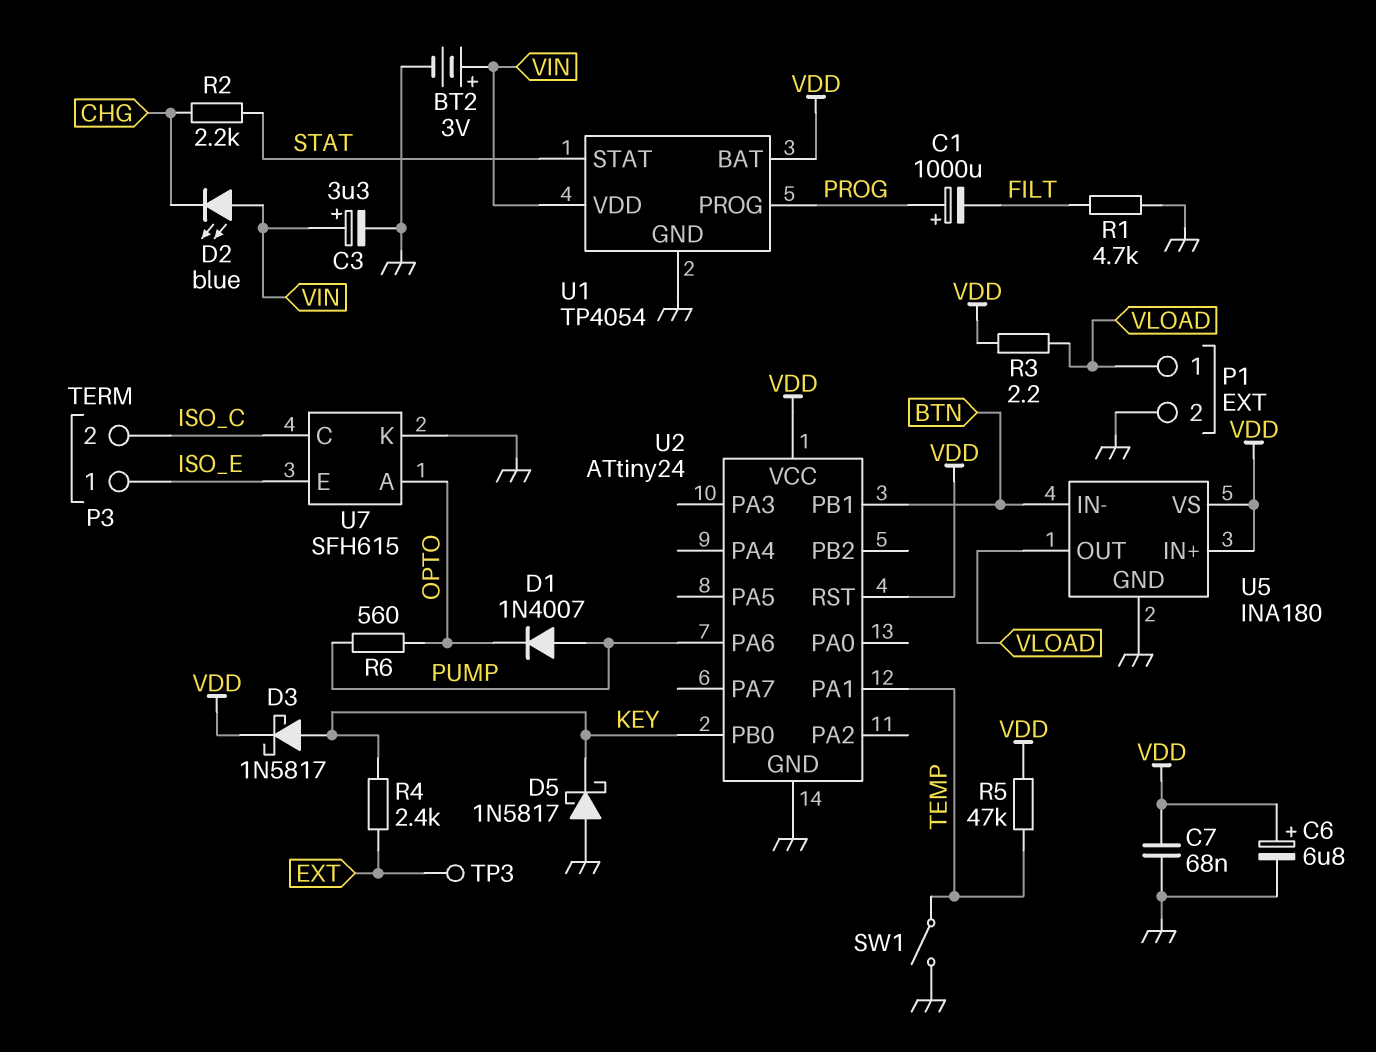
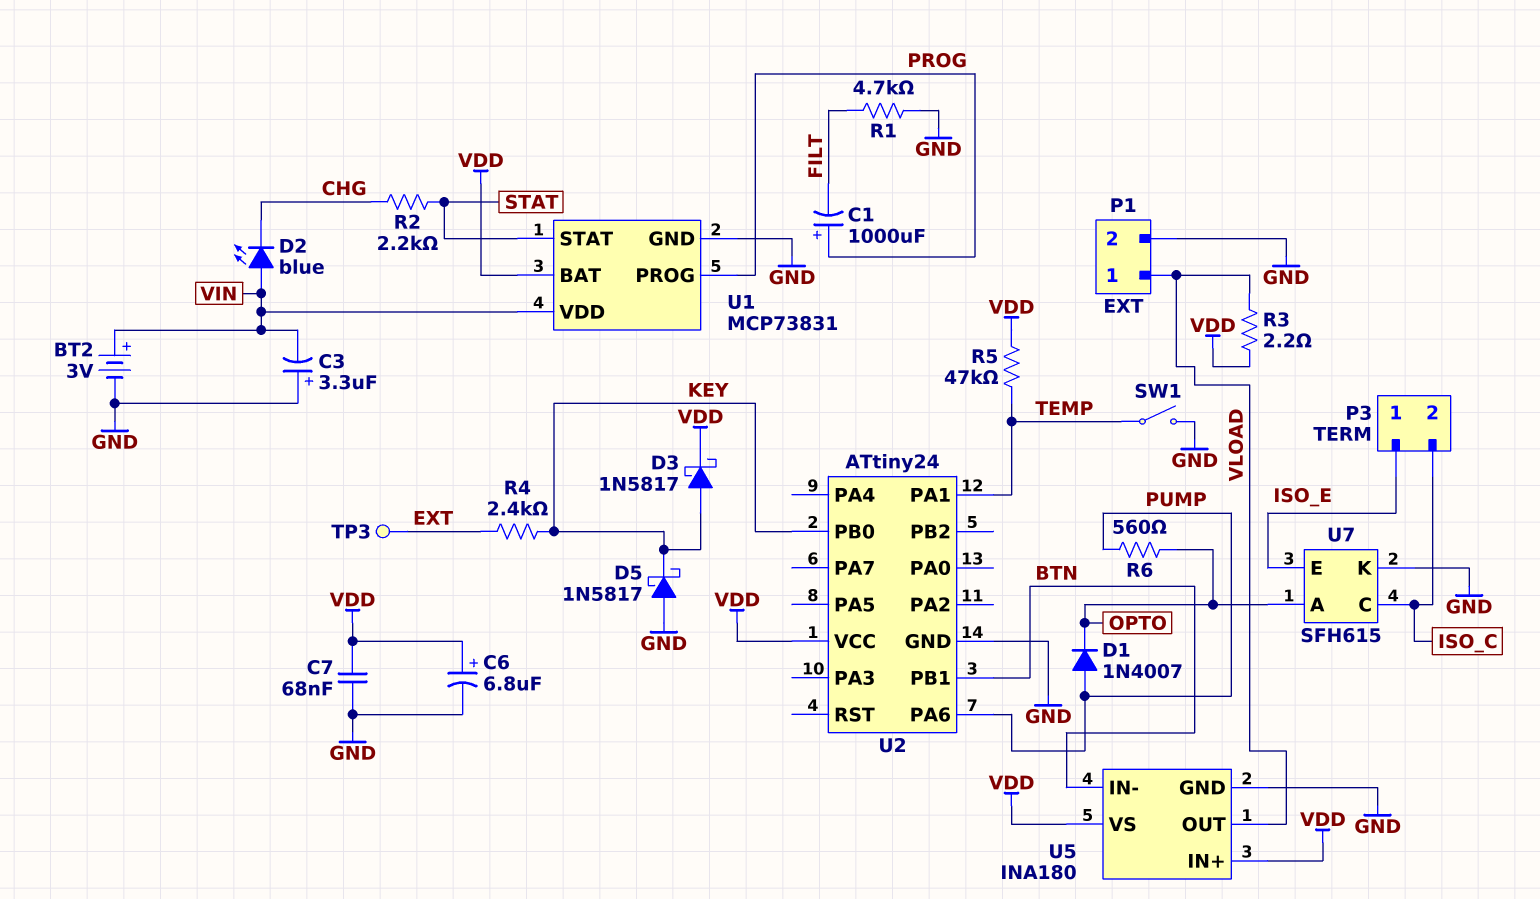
C3: 3.3uF (plus VIN, minus GND) -> 3.3uF (plus GND, minus VIN)
U1: TP4054 -> MCP73831
U2 pin RST: VDD -> none

